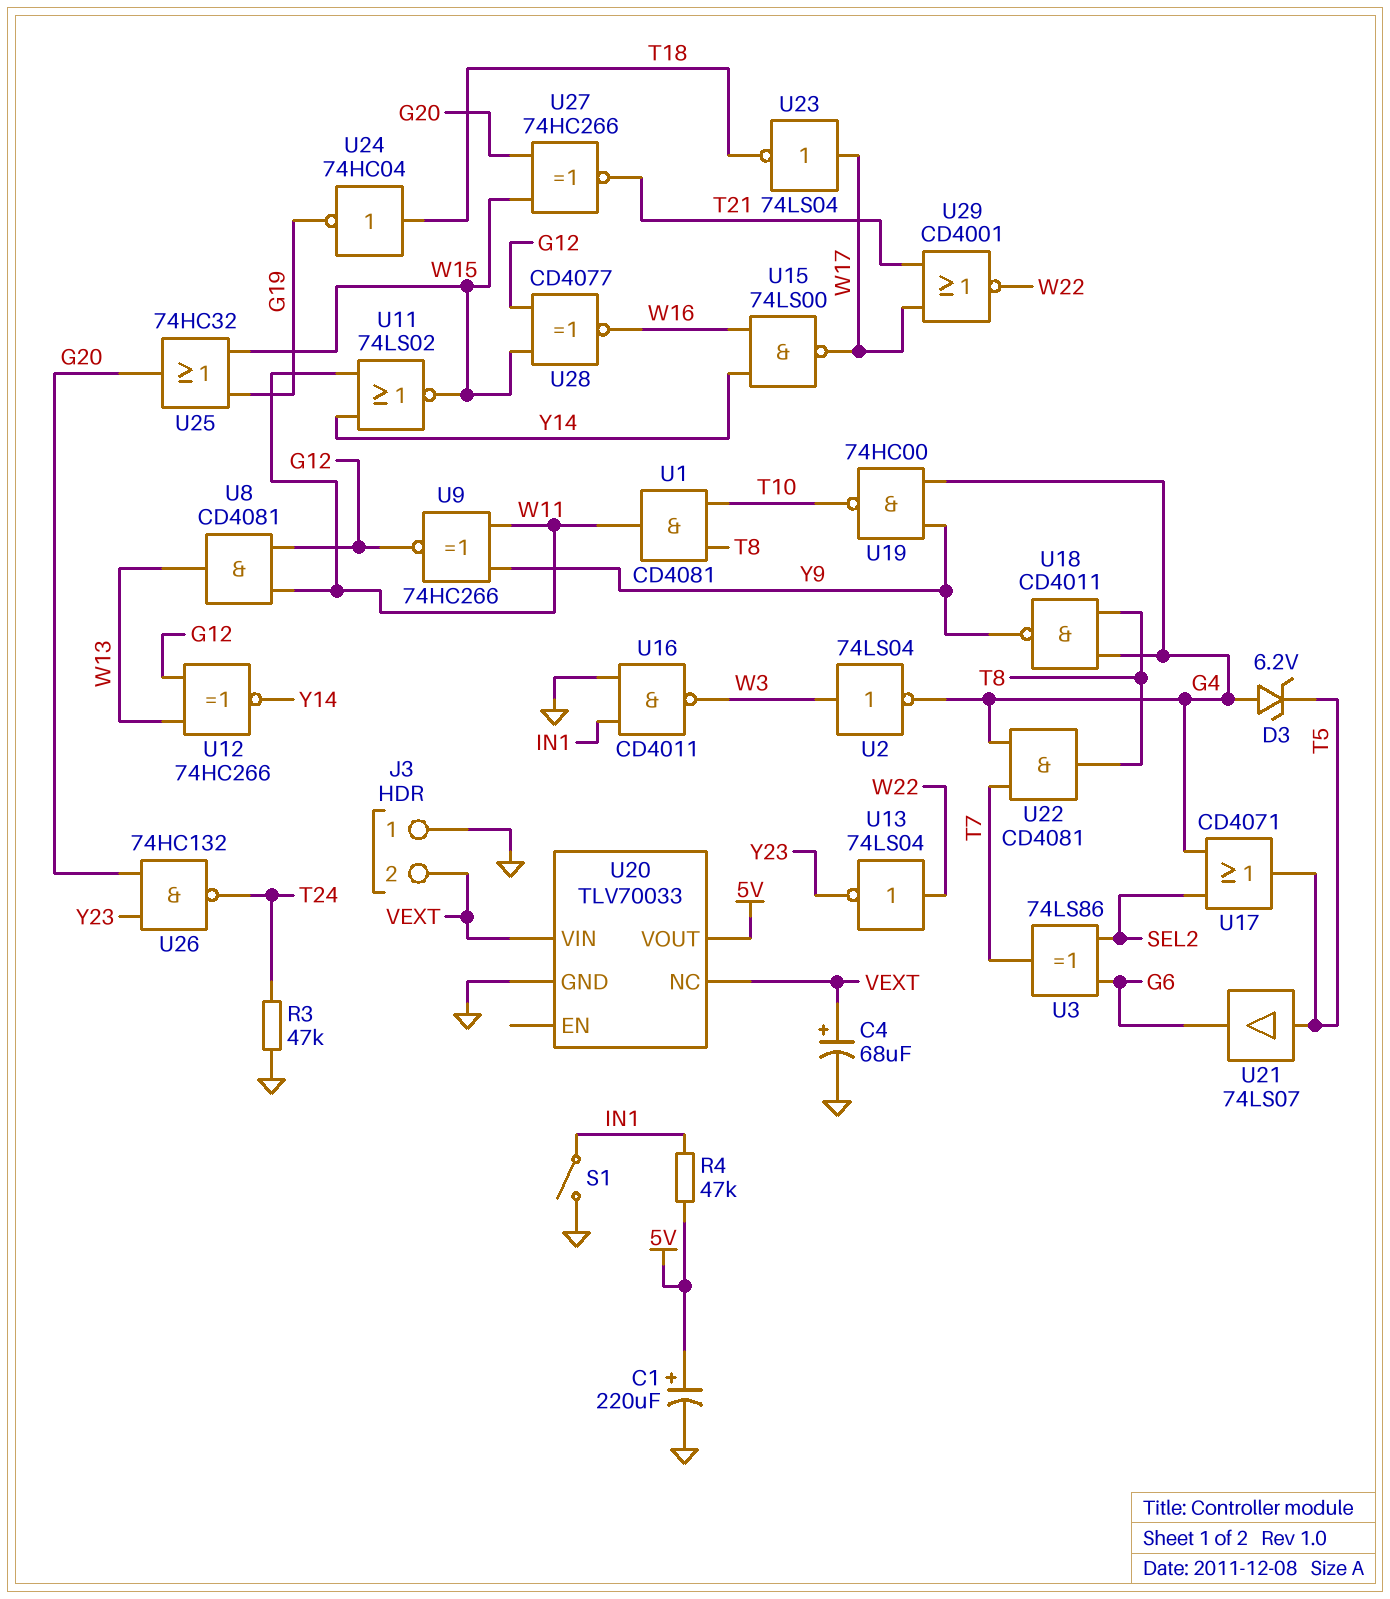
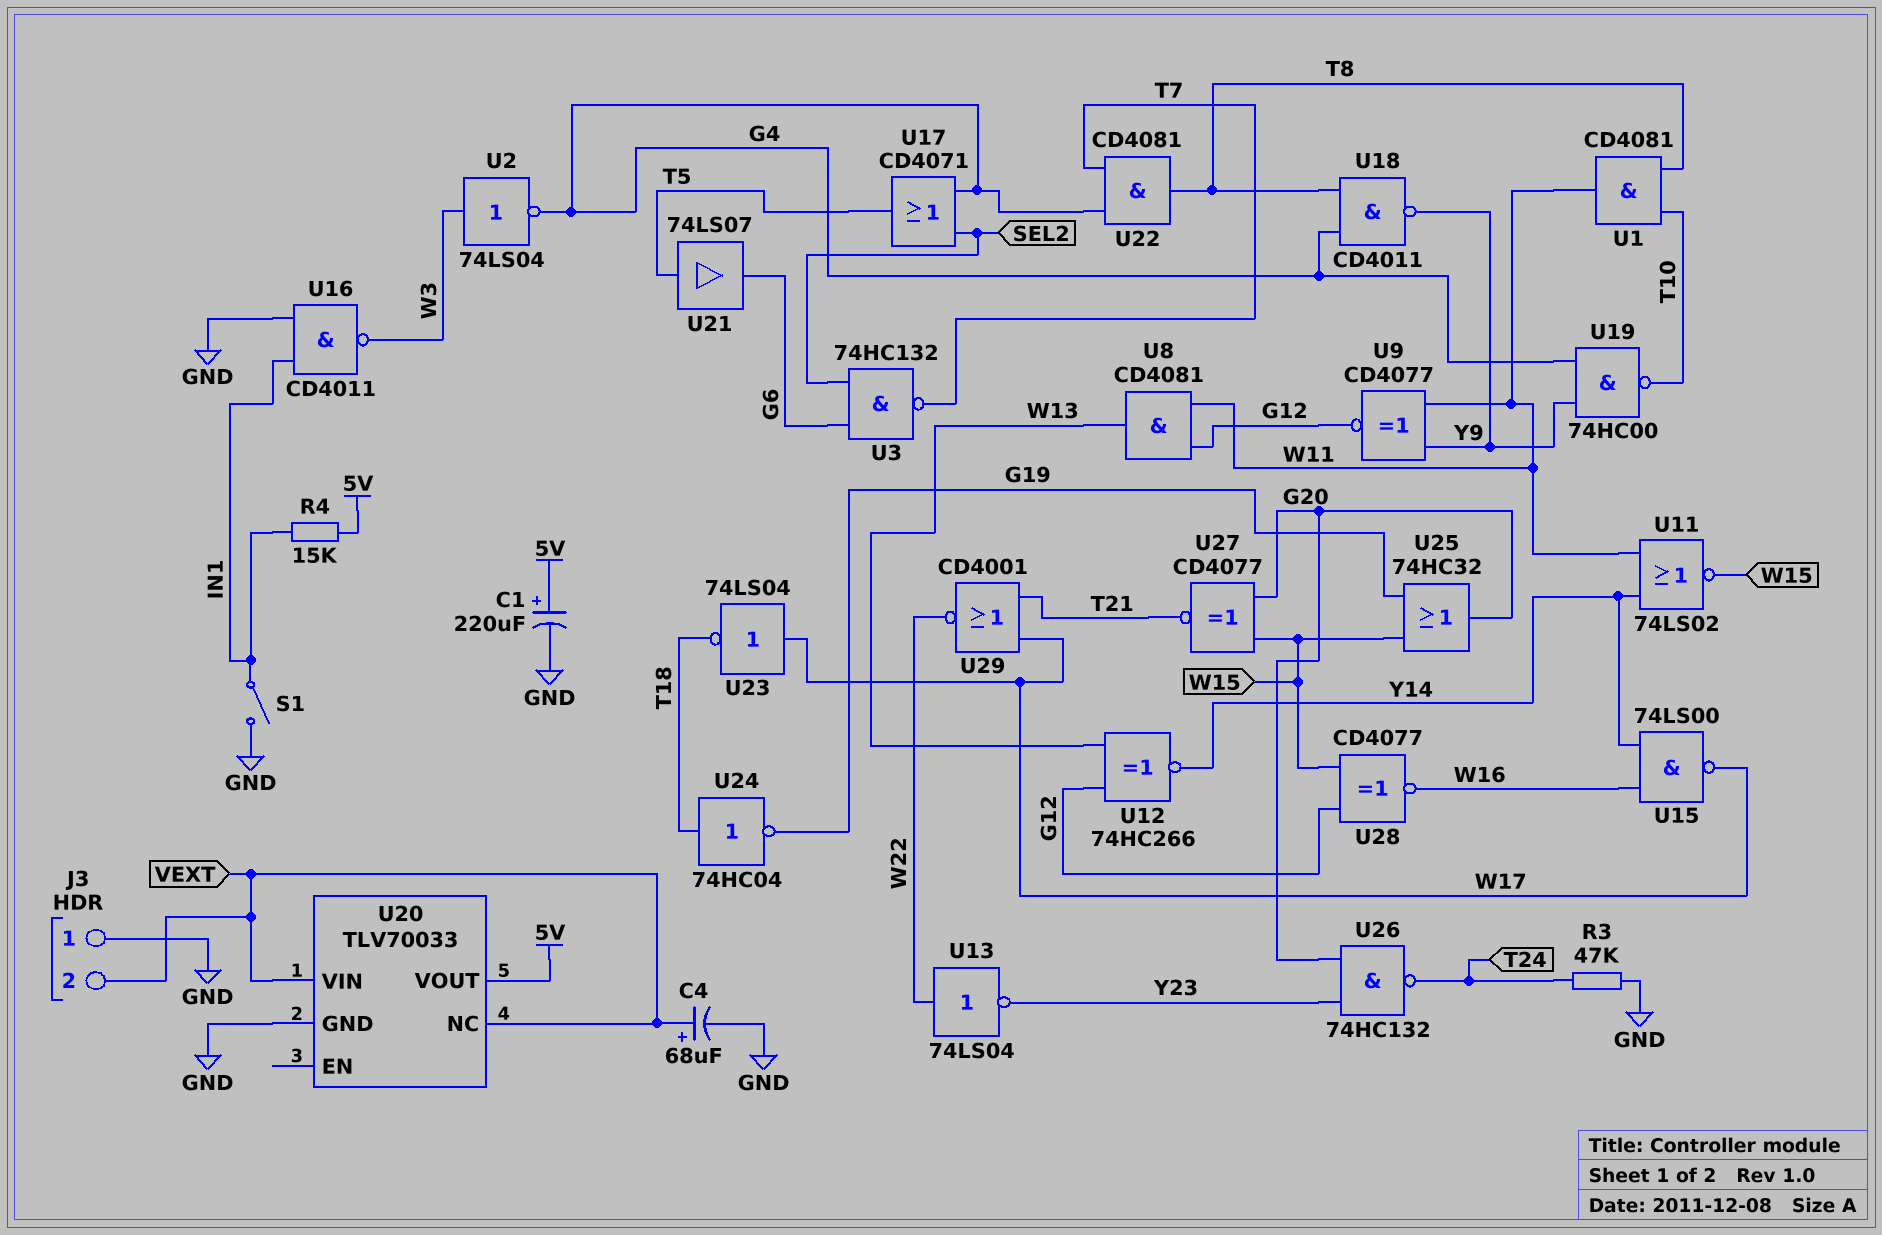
D3: zener 6.2V (A G4, K T5) -> none
R4: 47k (5V, IN1) -> 15k (5V, IN1)
U3: XOR 74LS86 (in G6, in SEL2, out T7) -> NAND 74HC132 (in G6, in SEL2, out T7)
U9: XNOR 74HC266 (in W11, in Y9, out G12) -> XNOR CD4077 (in W11, in Y9, out G12)
U27: XNOR 74HC266 (in G20, in W15, out T21) -> XNOR CD4077 (in G20, in W15, out T21)

